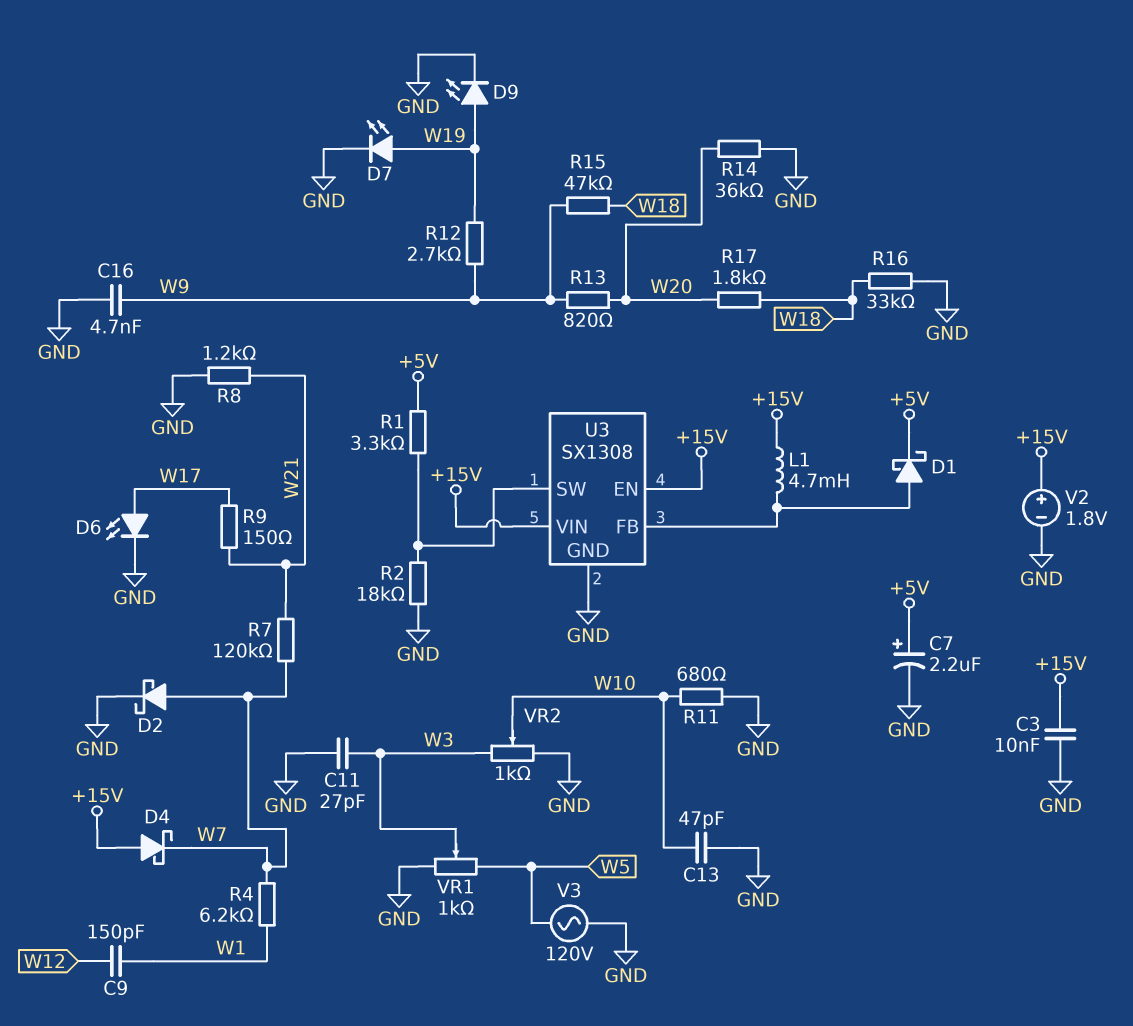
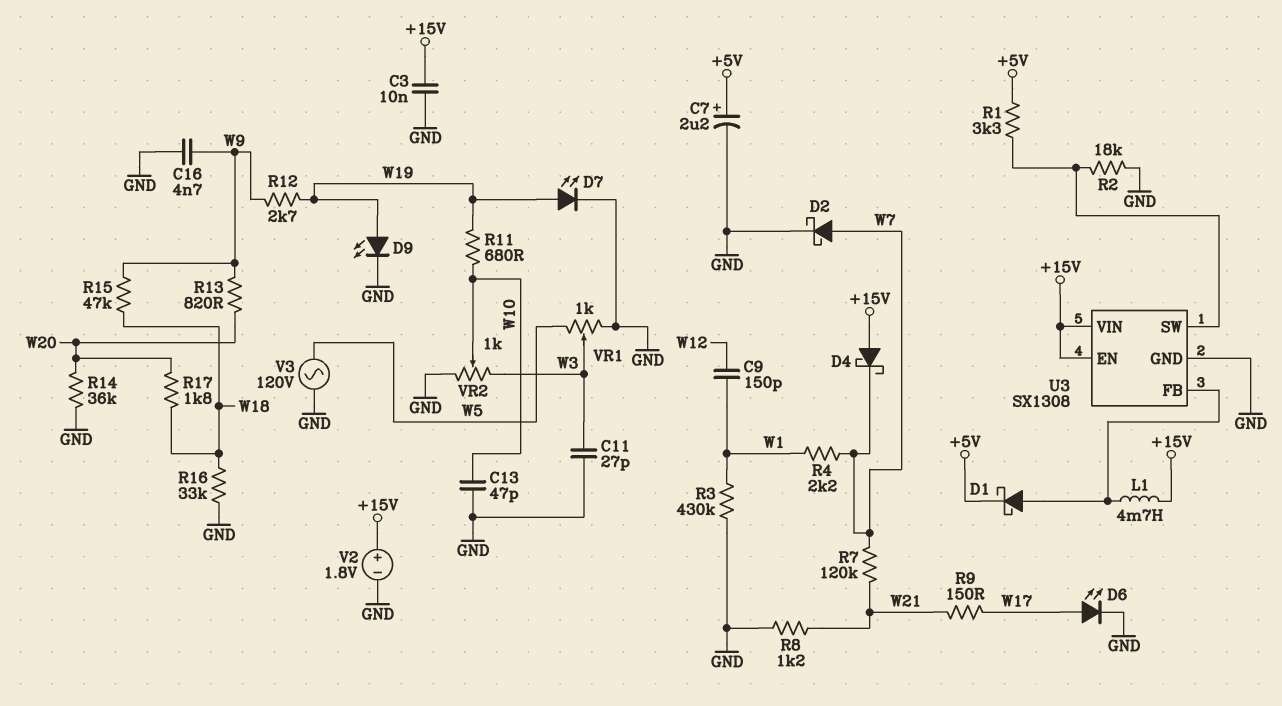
R3: none -> 430k (GND, W1)
R4: 6.2k (W1, W7) -> 2.2k (W1, W7)
R11: 680 (GND, W10) -> 680 (W10, W19)

